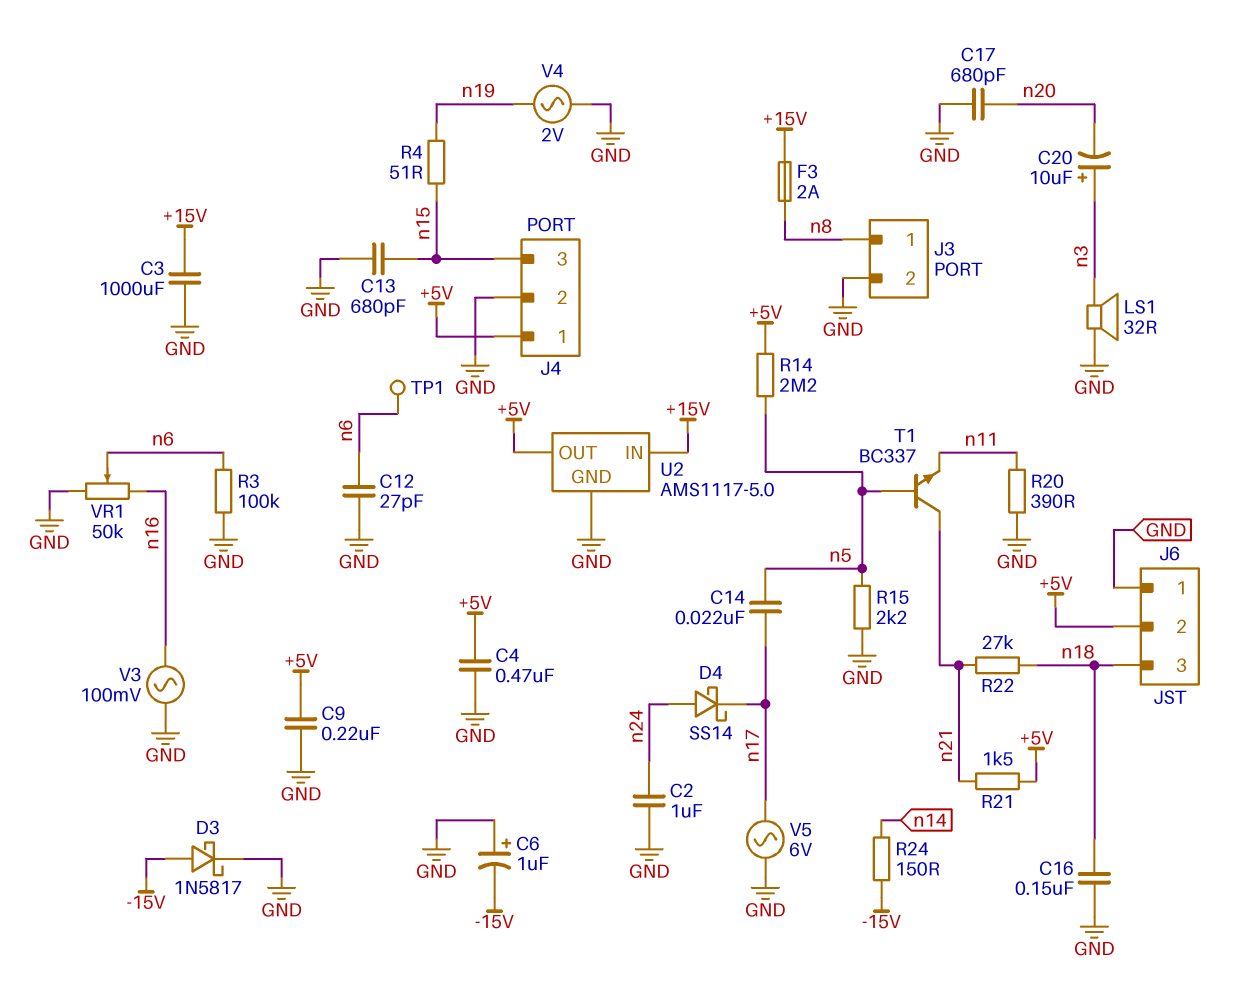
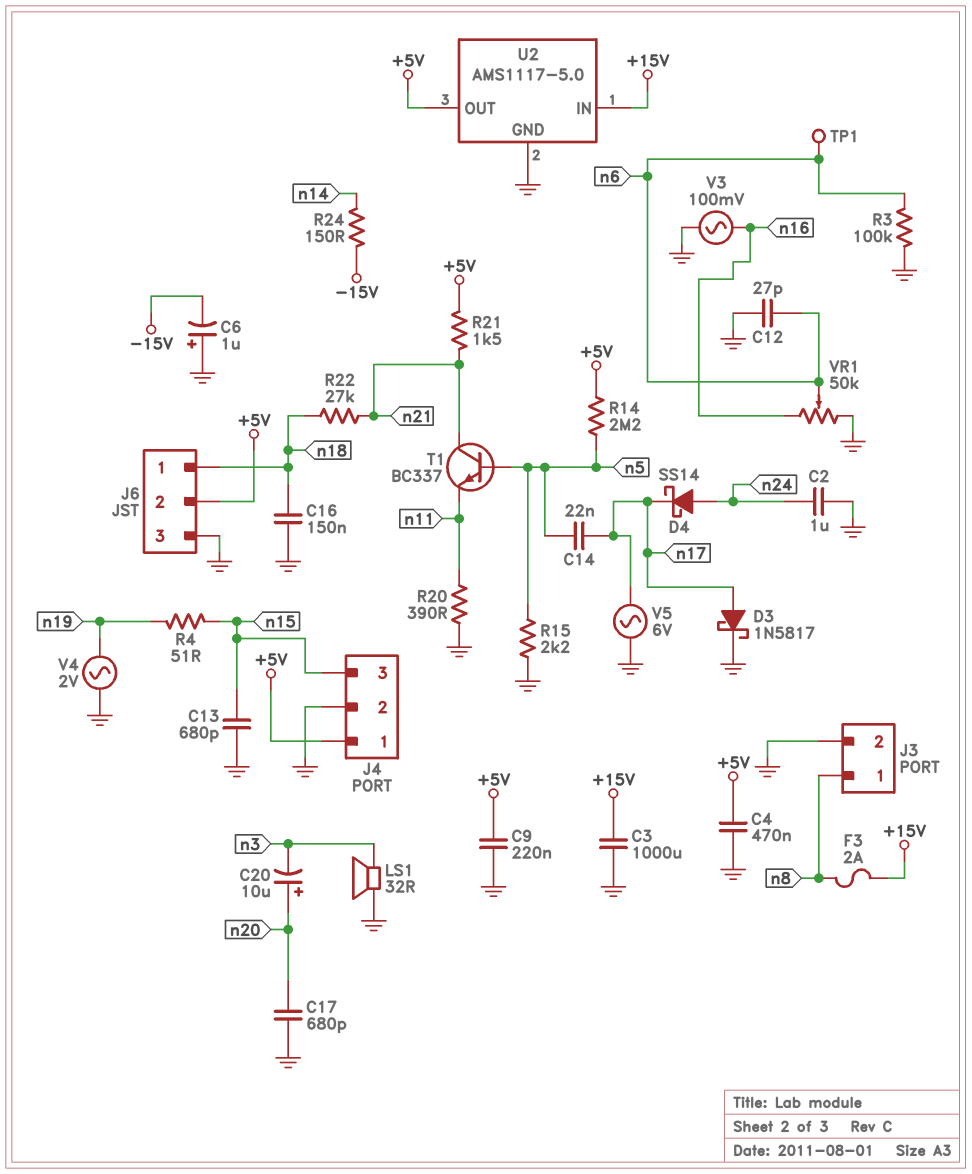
C20: 10uF (plus n3, minus n20) -> 10uF (plus n20, minus n3)
D3: schottky 1N5817 (A -15V, K GND) -> schottky 1N5817 (A n17, K GND)
J6 pin 1: GND -> n18
J6 pin 3: n18 -> GND

